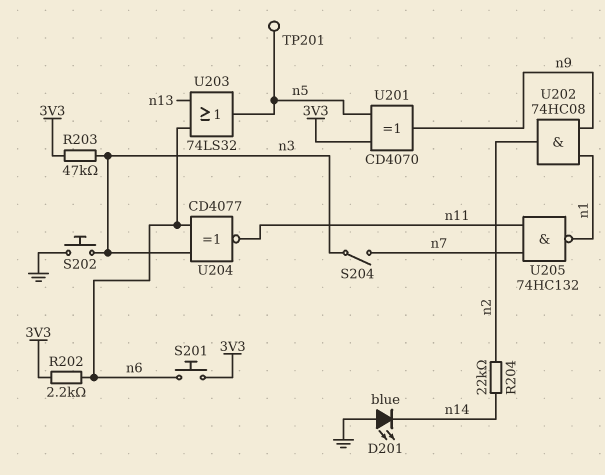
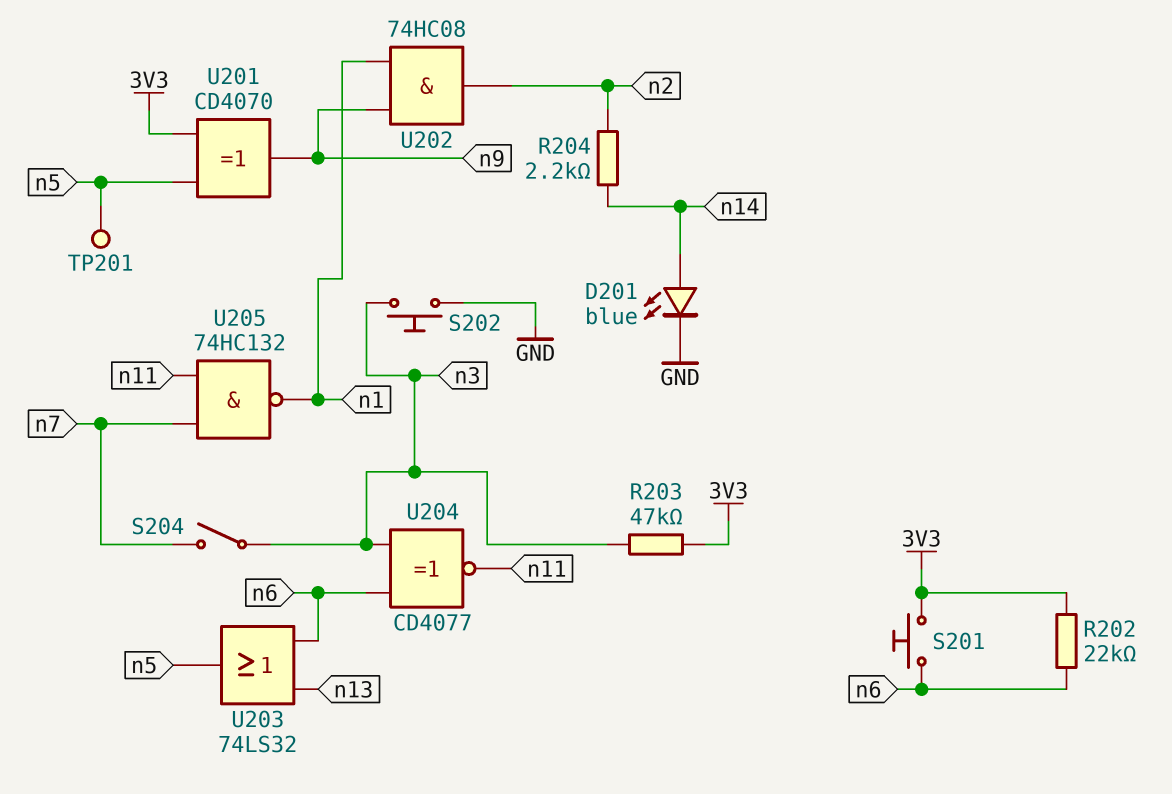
D201: LED blue (A GND, K n14) -> LED blue (A n14, K GND)
R202: 2.2k (3V3, n6) -> 22k (3V3, n6)
R204: 22k (n2, n14) -> 2.2k (n2, n14)

